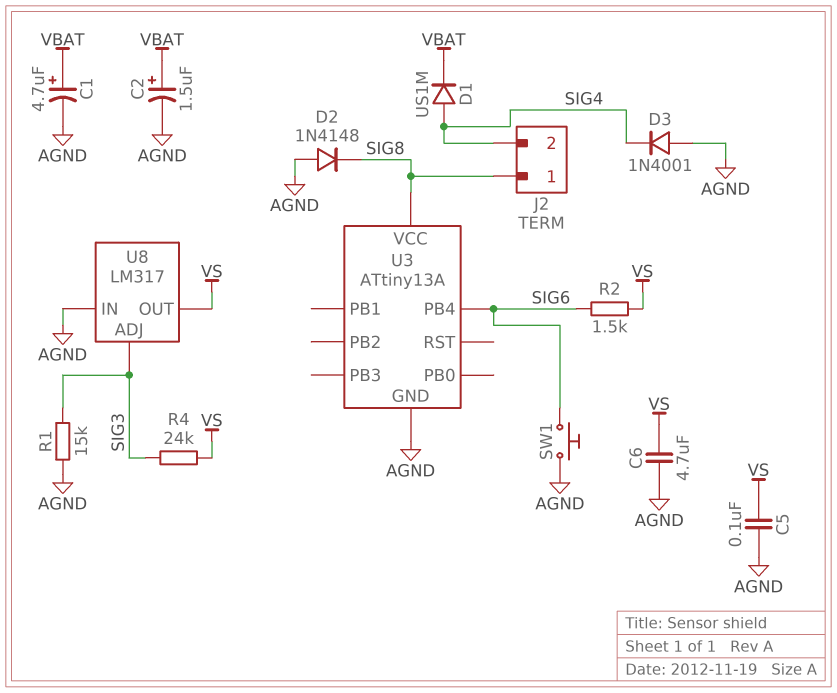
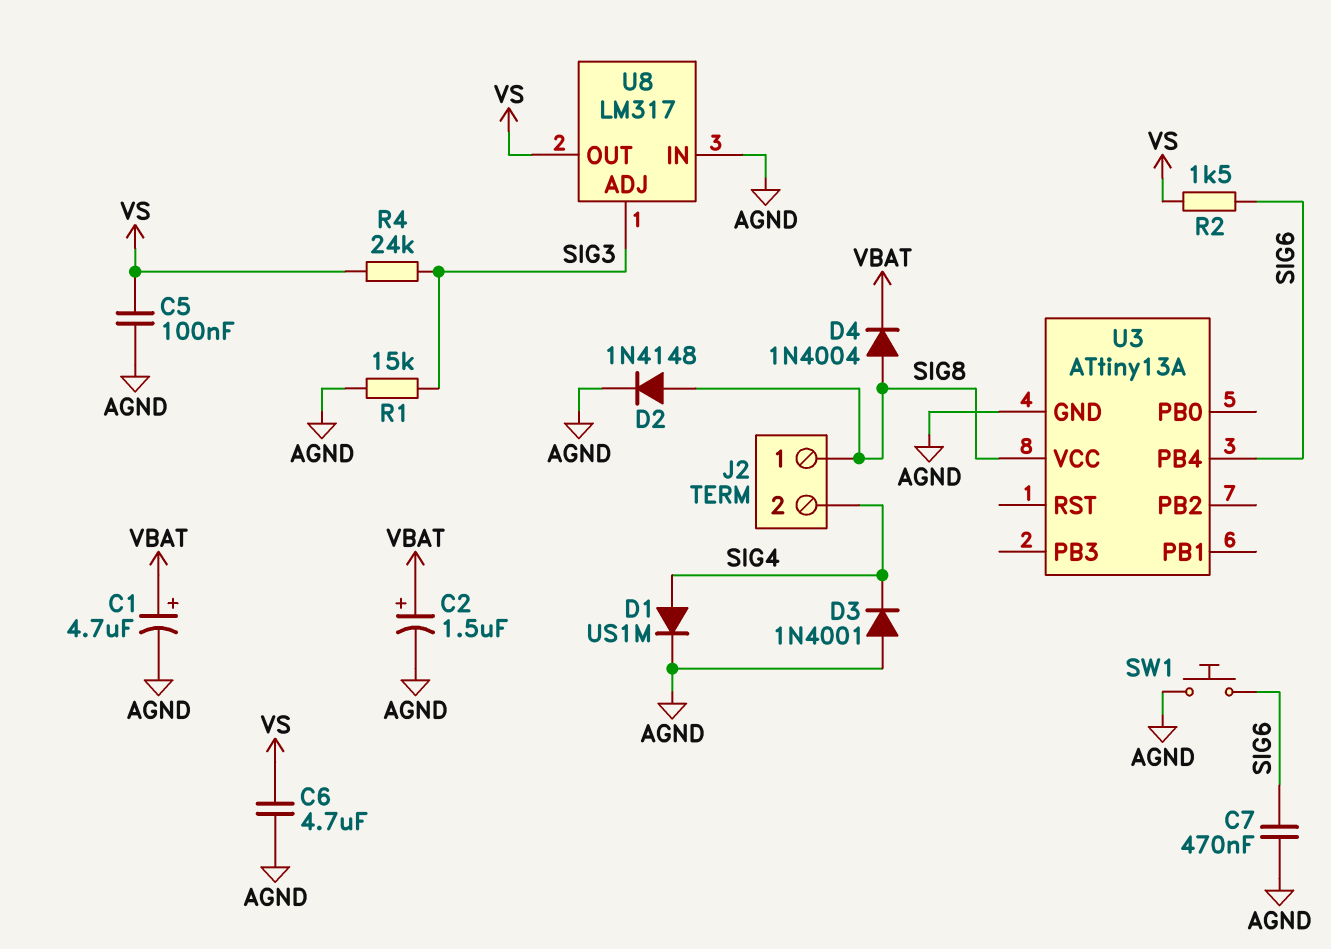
C7: none -> 470nF (AGND, SIG6)
D1: diode US1M (A SIG4, K VBAT) -> diode US1M (A SIG4, K AGND)
D2: diode 1N4148 (A AGND, K SIG8) -> diode 1N4148 (A SIG8, K AGND)
D4: none -> diode 1N4004 (A SIG8, K VBAT)

